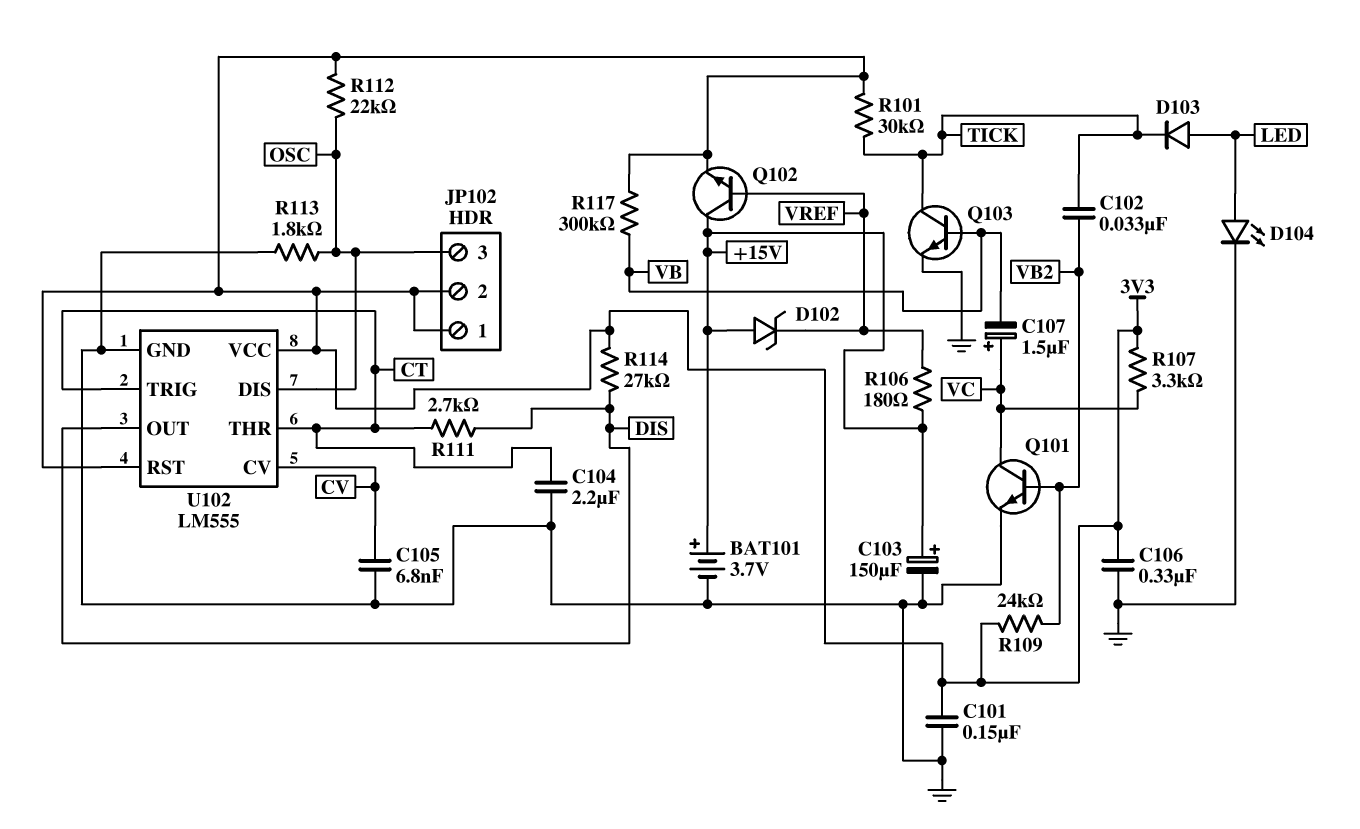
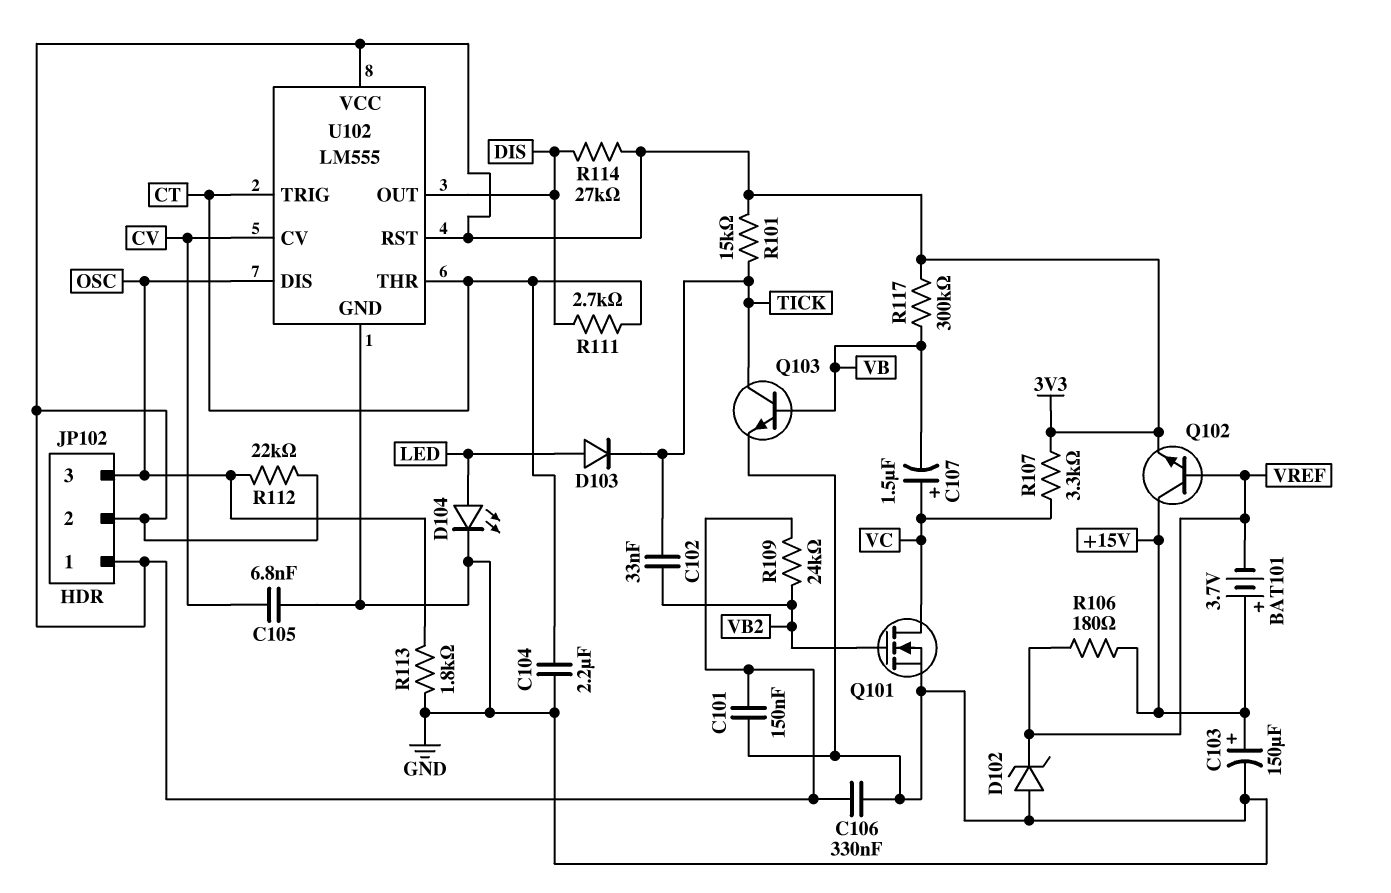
BAT101: 3.7V (plus +15V, minus GND) -> 3.7V (plus +15V, minus VREF)
D102: zener (A +15V, K VREF) -> zener (A GND, K VREF)
Q101: NPN (B VB2, C VC, E GND) -> NMOS (G VB2, D VC, S GND)
R101: 30k (3V3, TICK) -> 15k (3V3, TICK)

